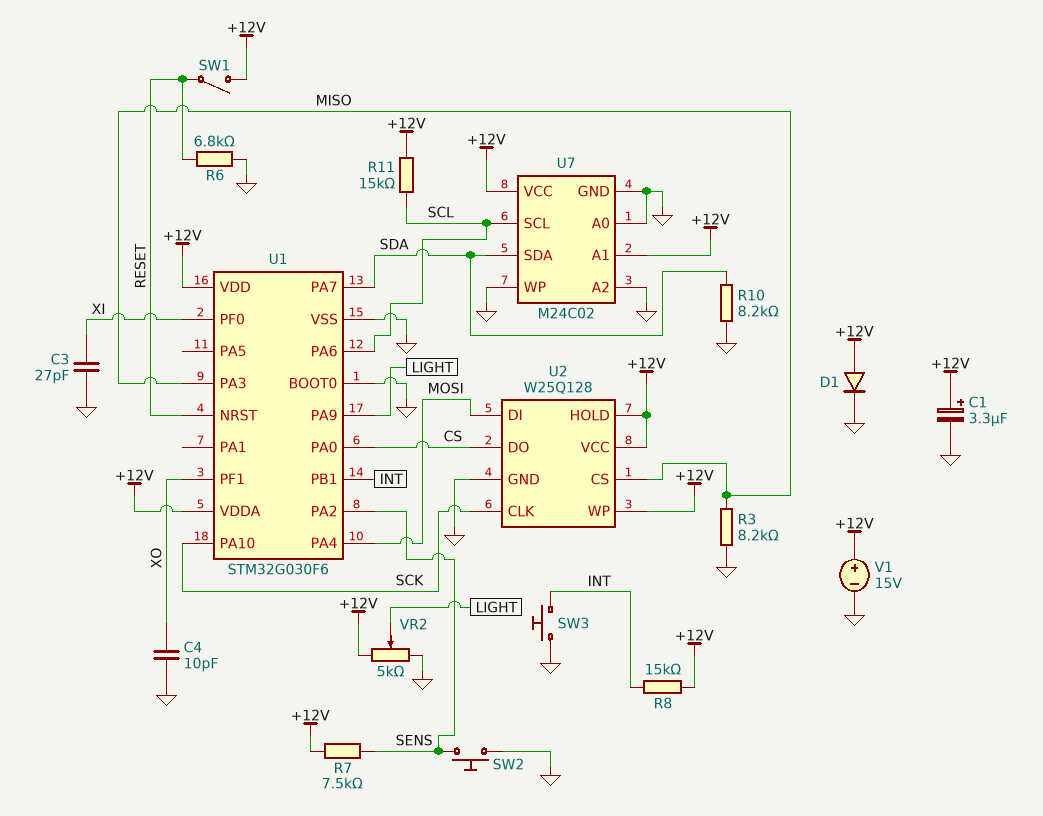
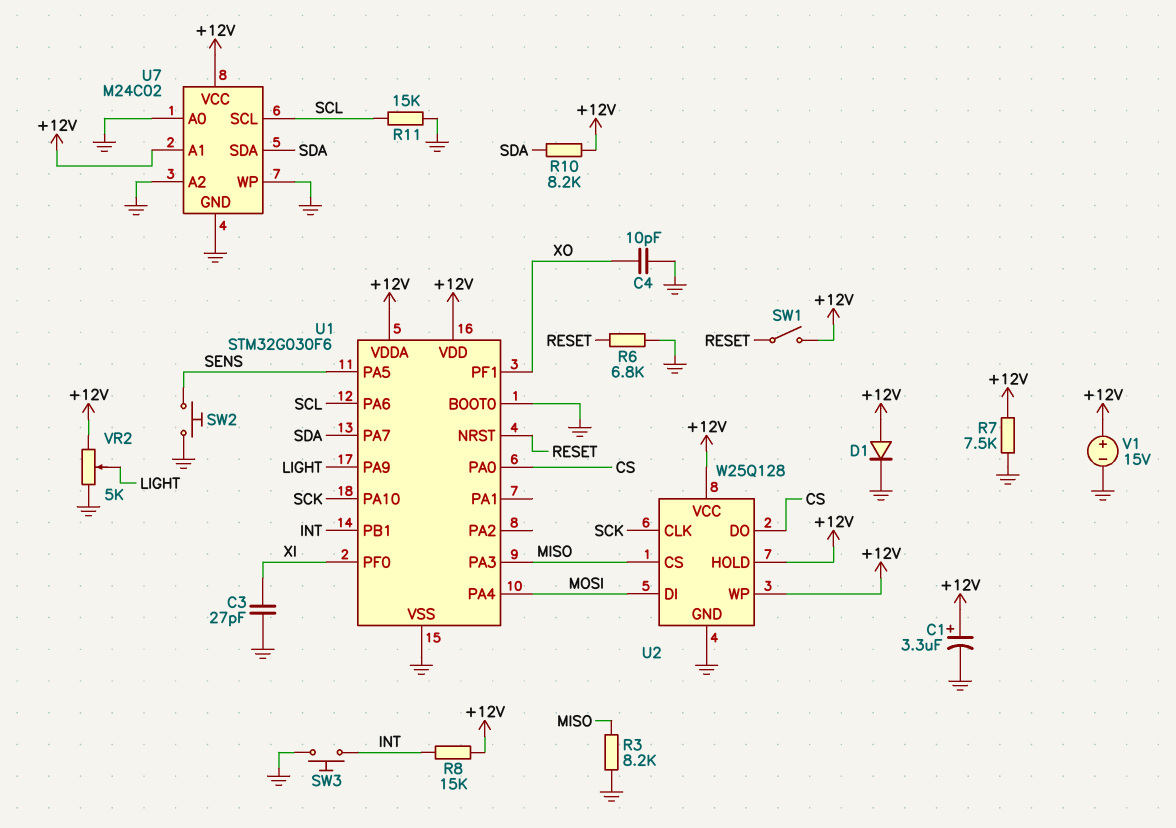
R7: 7.5k (+12V, SENS) -> 7.5k (+12V, GND)
R10: 8.2k (GND, SDA) -> 8.2k (+12V, SDA)
R11: 15k (+12V, SCL) -> 15k (GND, SCL)
U1 pin PA2: SENS -> none
U1 pin PA5: none -> SENS

